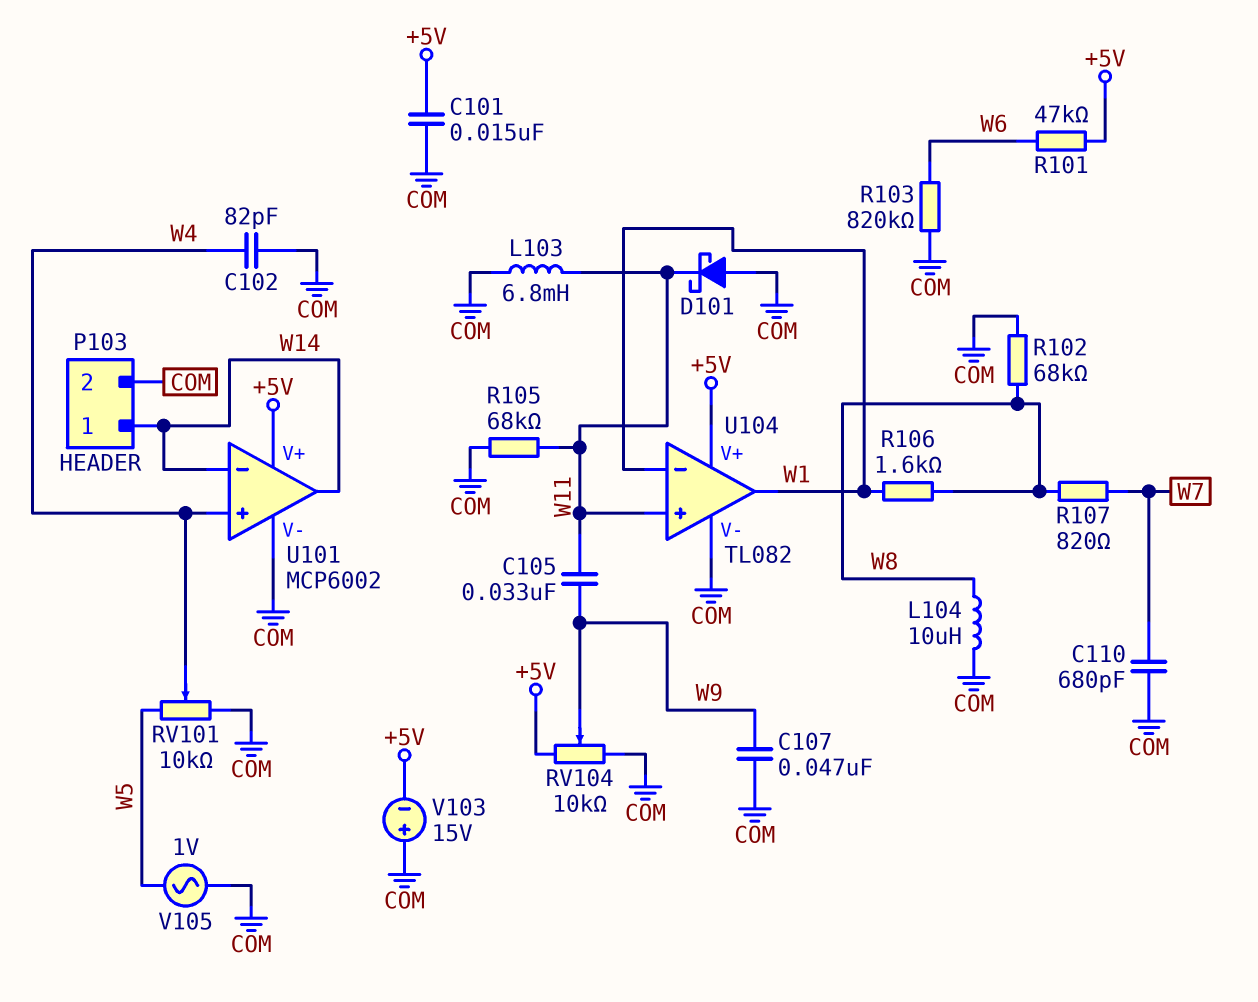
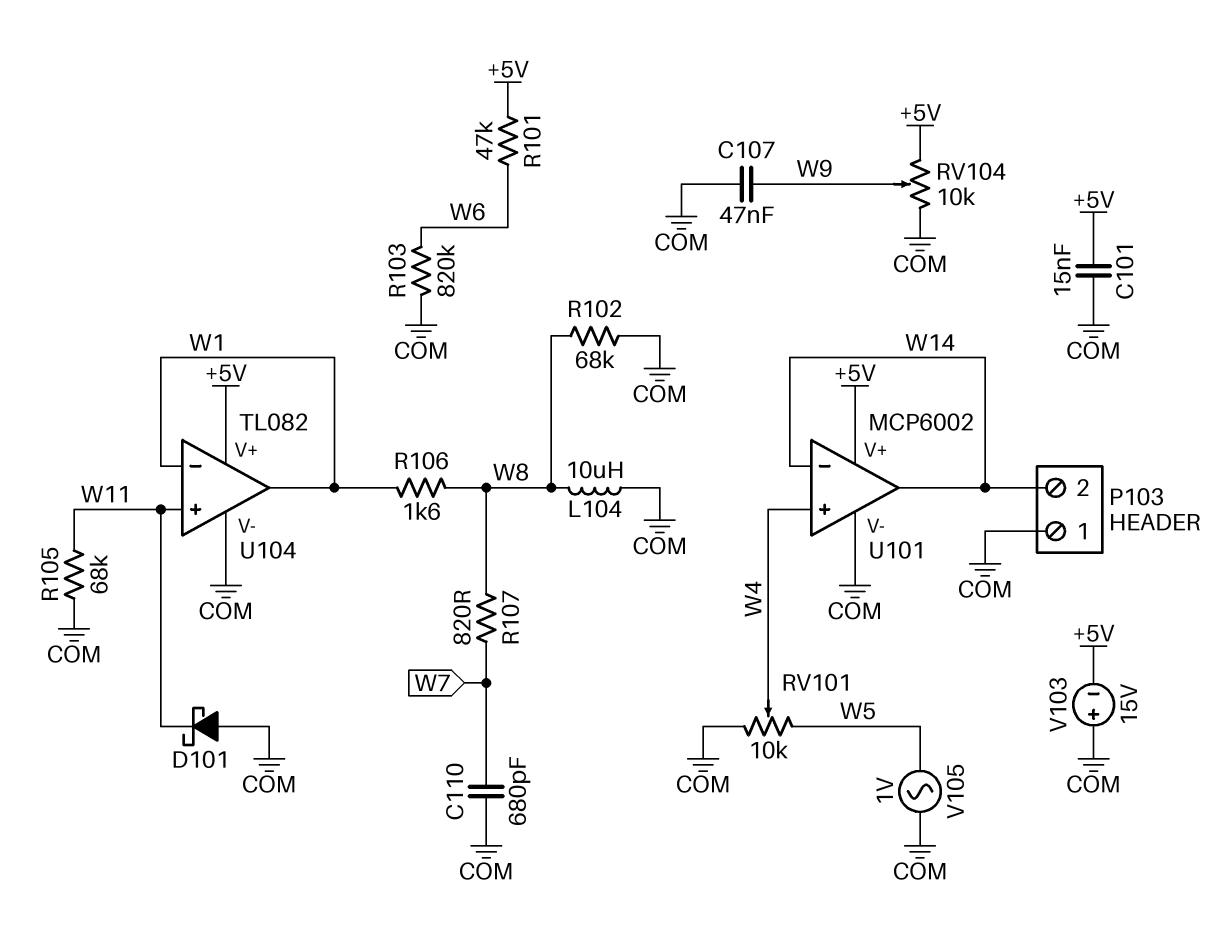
C102: 82pF (COM, W4) -> none
C105: 33nF (W9, W11) -> none
L103: 6.8mH (COM, W11) -> none
P103 pin 1: W14 -> COM
P103 pin 2: COM -> W14

